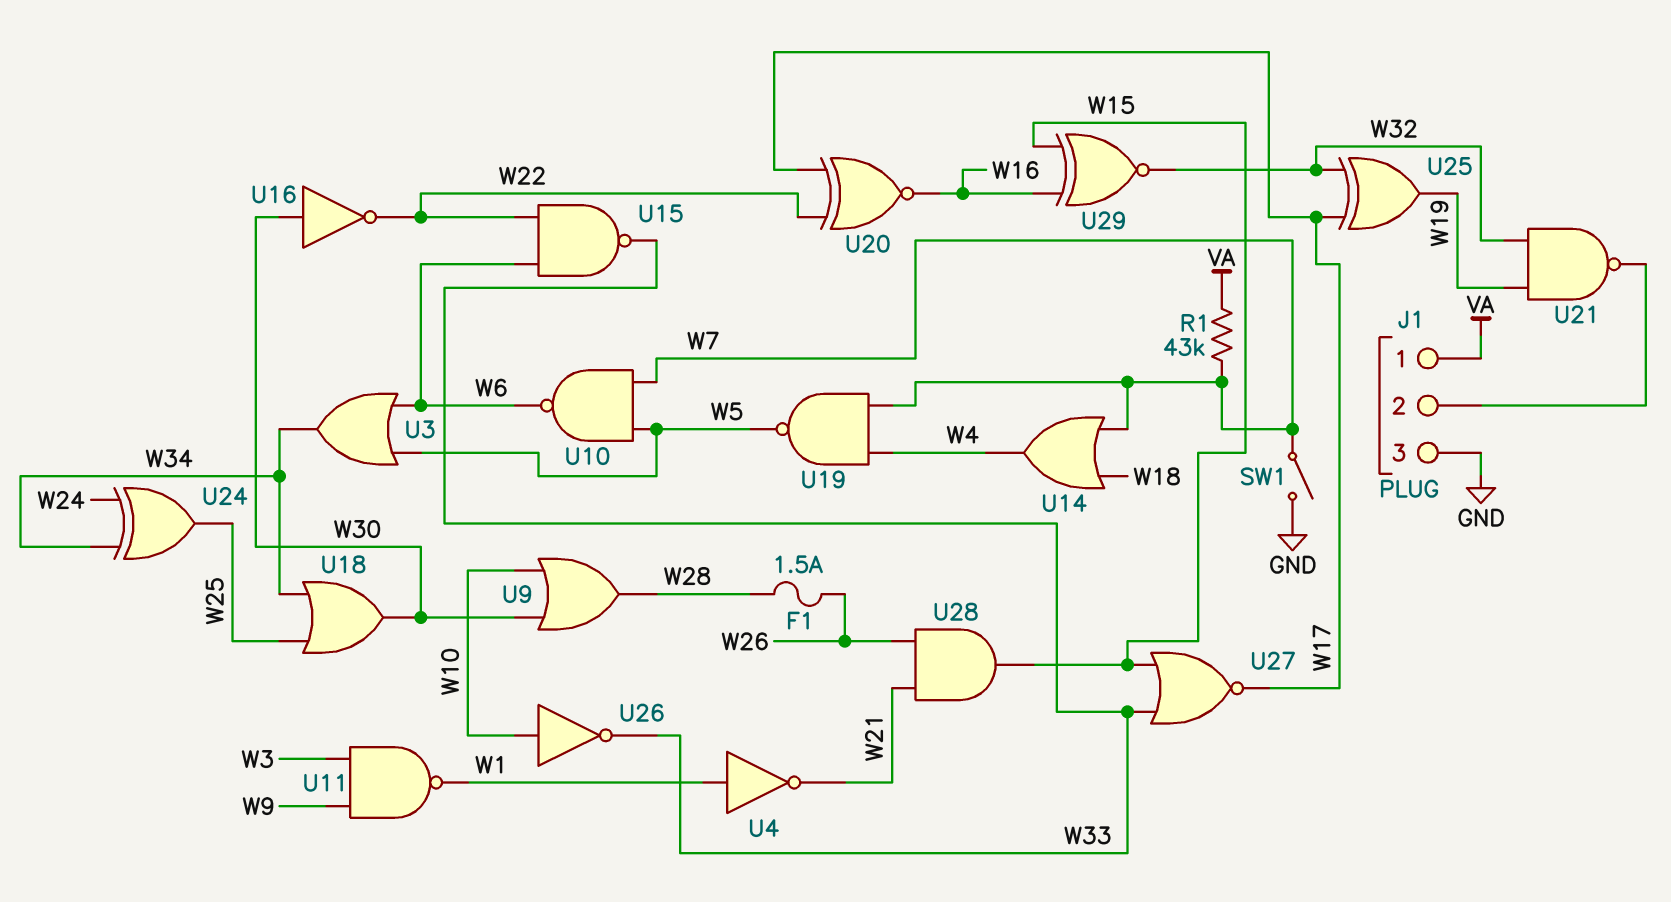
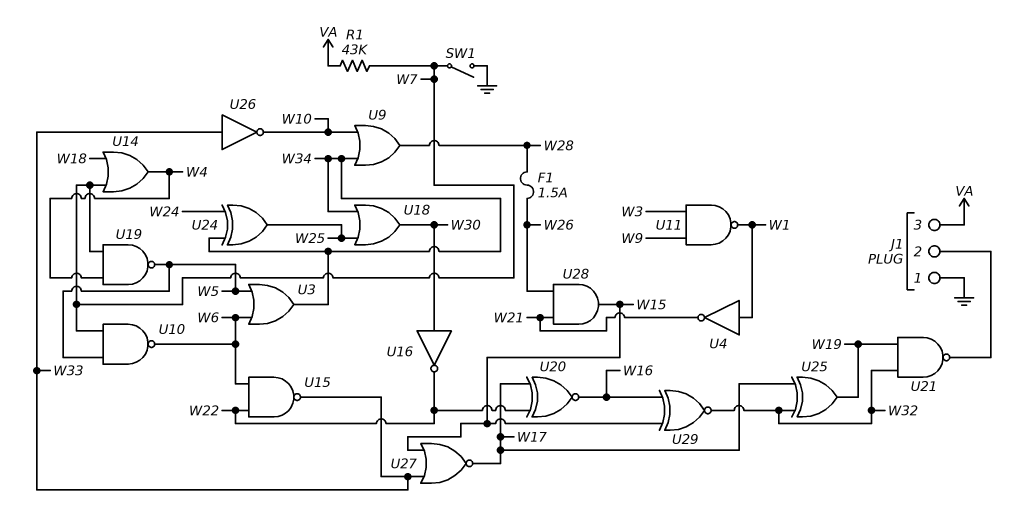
J1 pin 1: VA -> GND
J1 pin 3: GND -> VA
U9: OR (in W10, in W30, out W28) -> OR (in W10, in W34, out W28)
U26: NOT (in W10, out W33) -> NOT (in W33, out W10)

